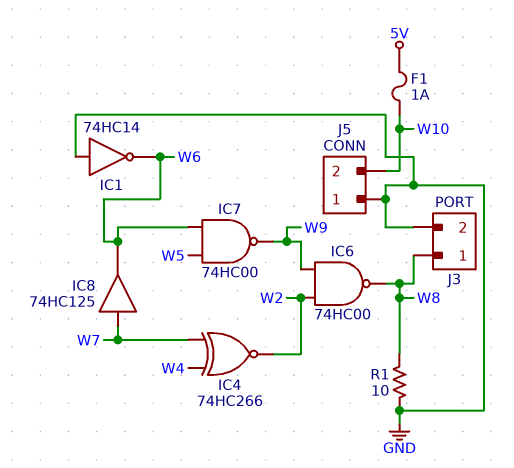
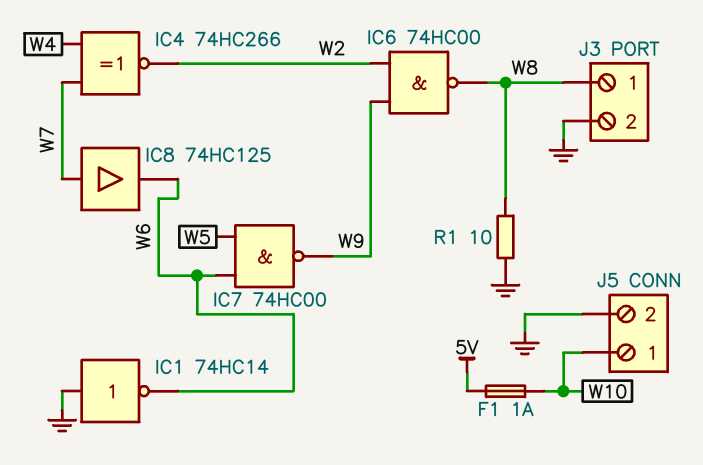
J5 pin 1: GND -> W10
J5 pin 2: W10 -> GND

